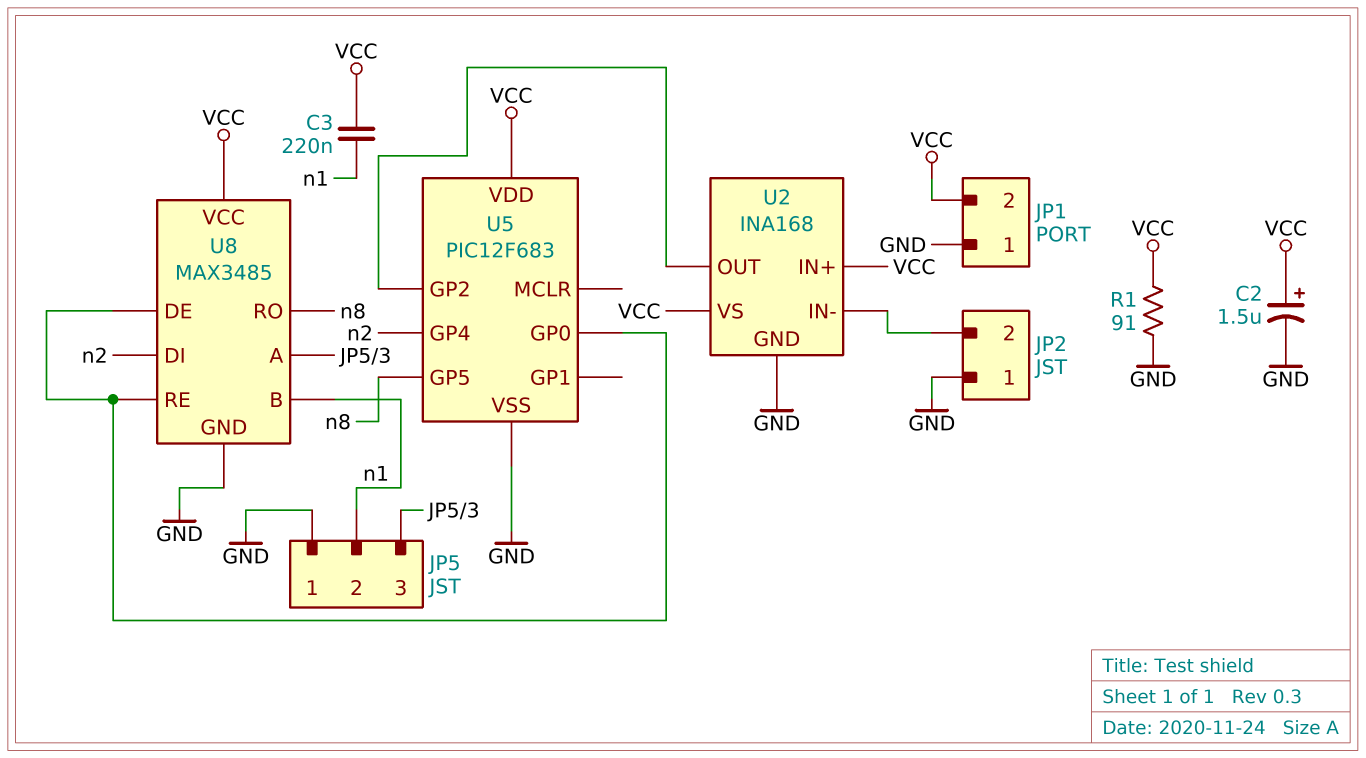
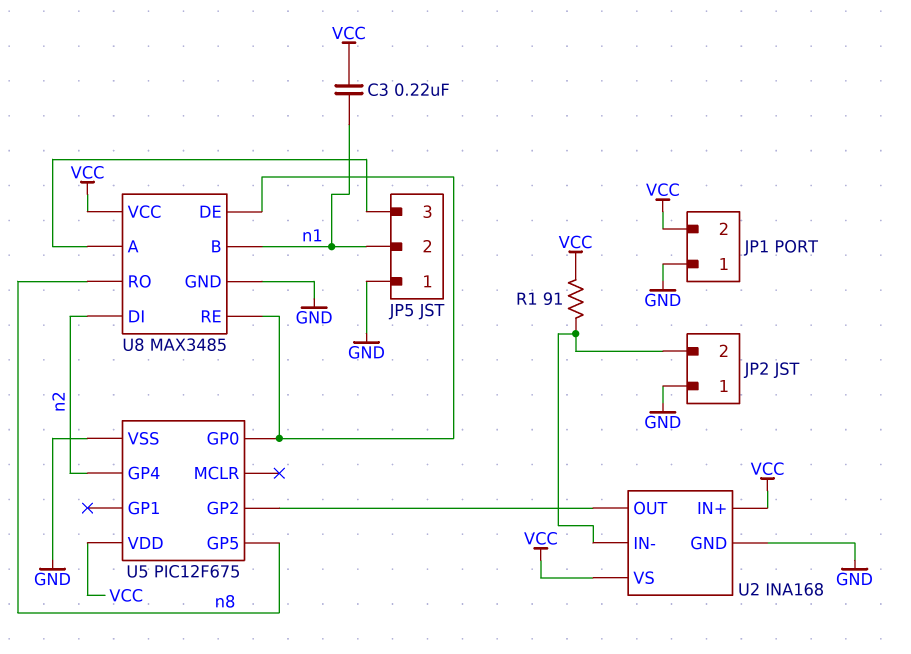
C2: 1.5uF (plus VCC, minus GND) -> none
R1: 91 (GND, VCC) -> 91 (JP2/2, VCC)
U5: PIC12F683 -> PIC12F675

